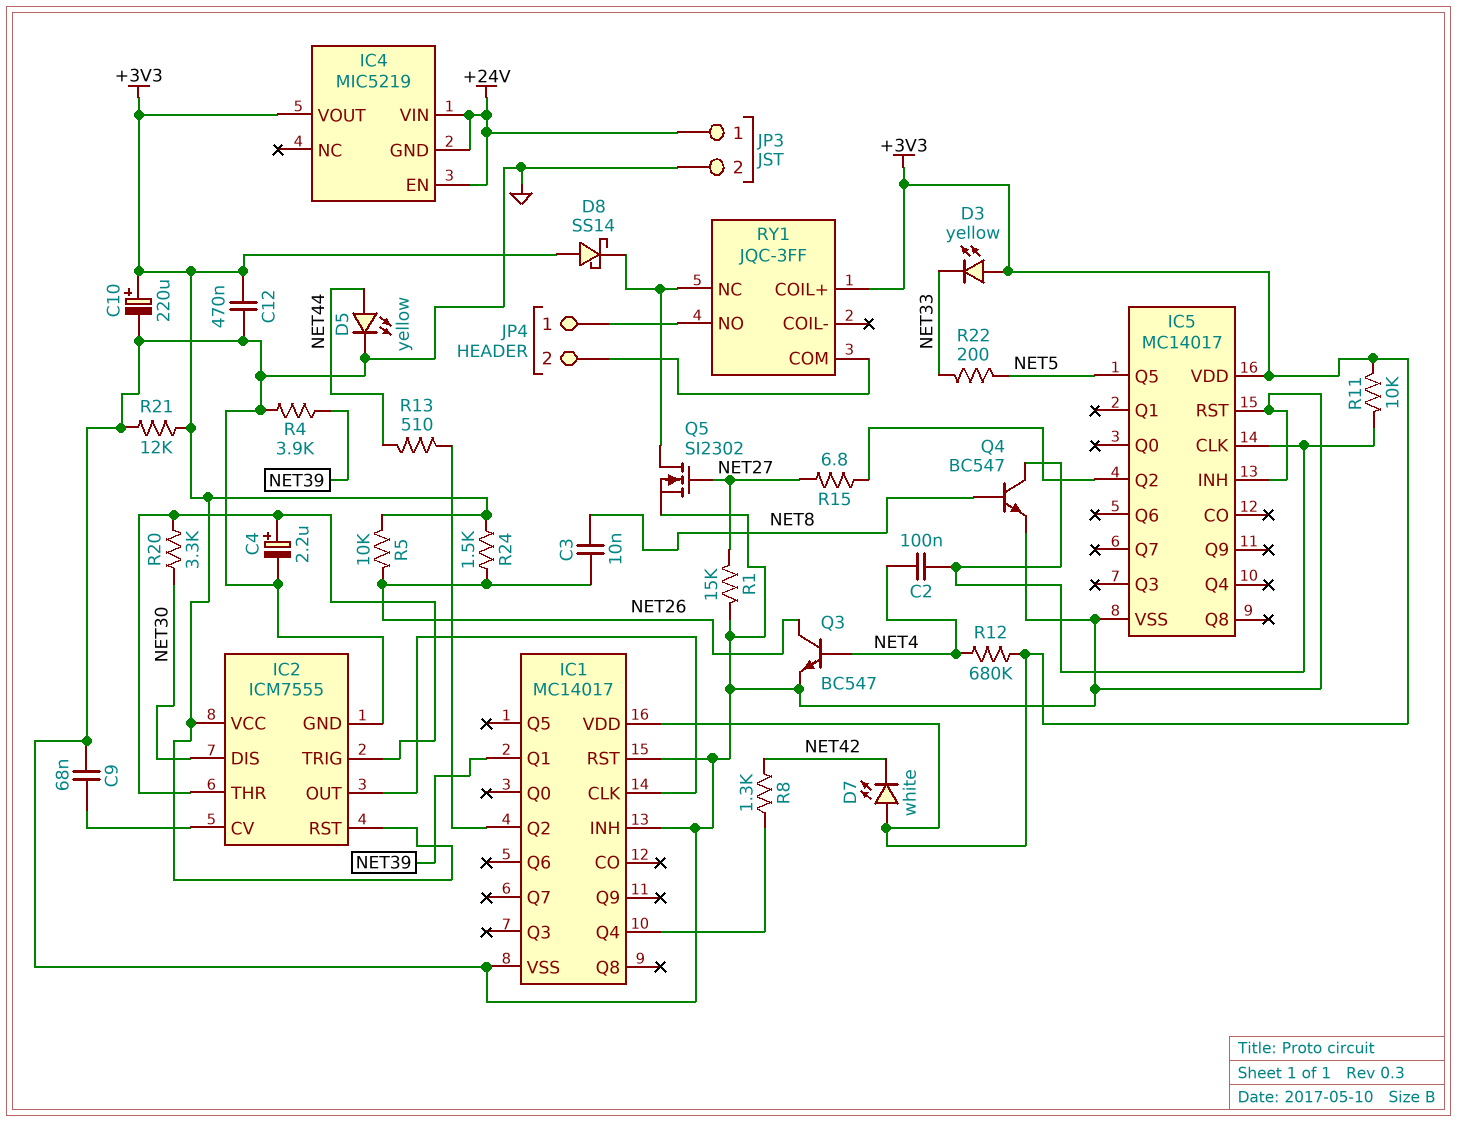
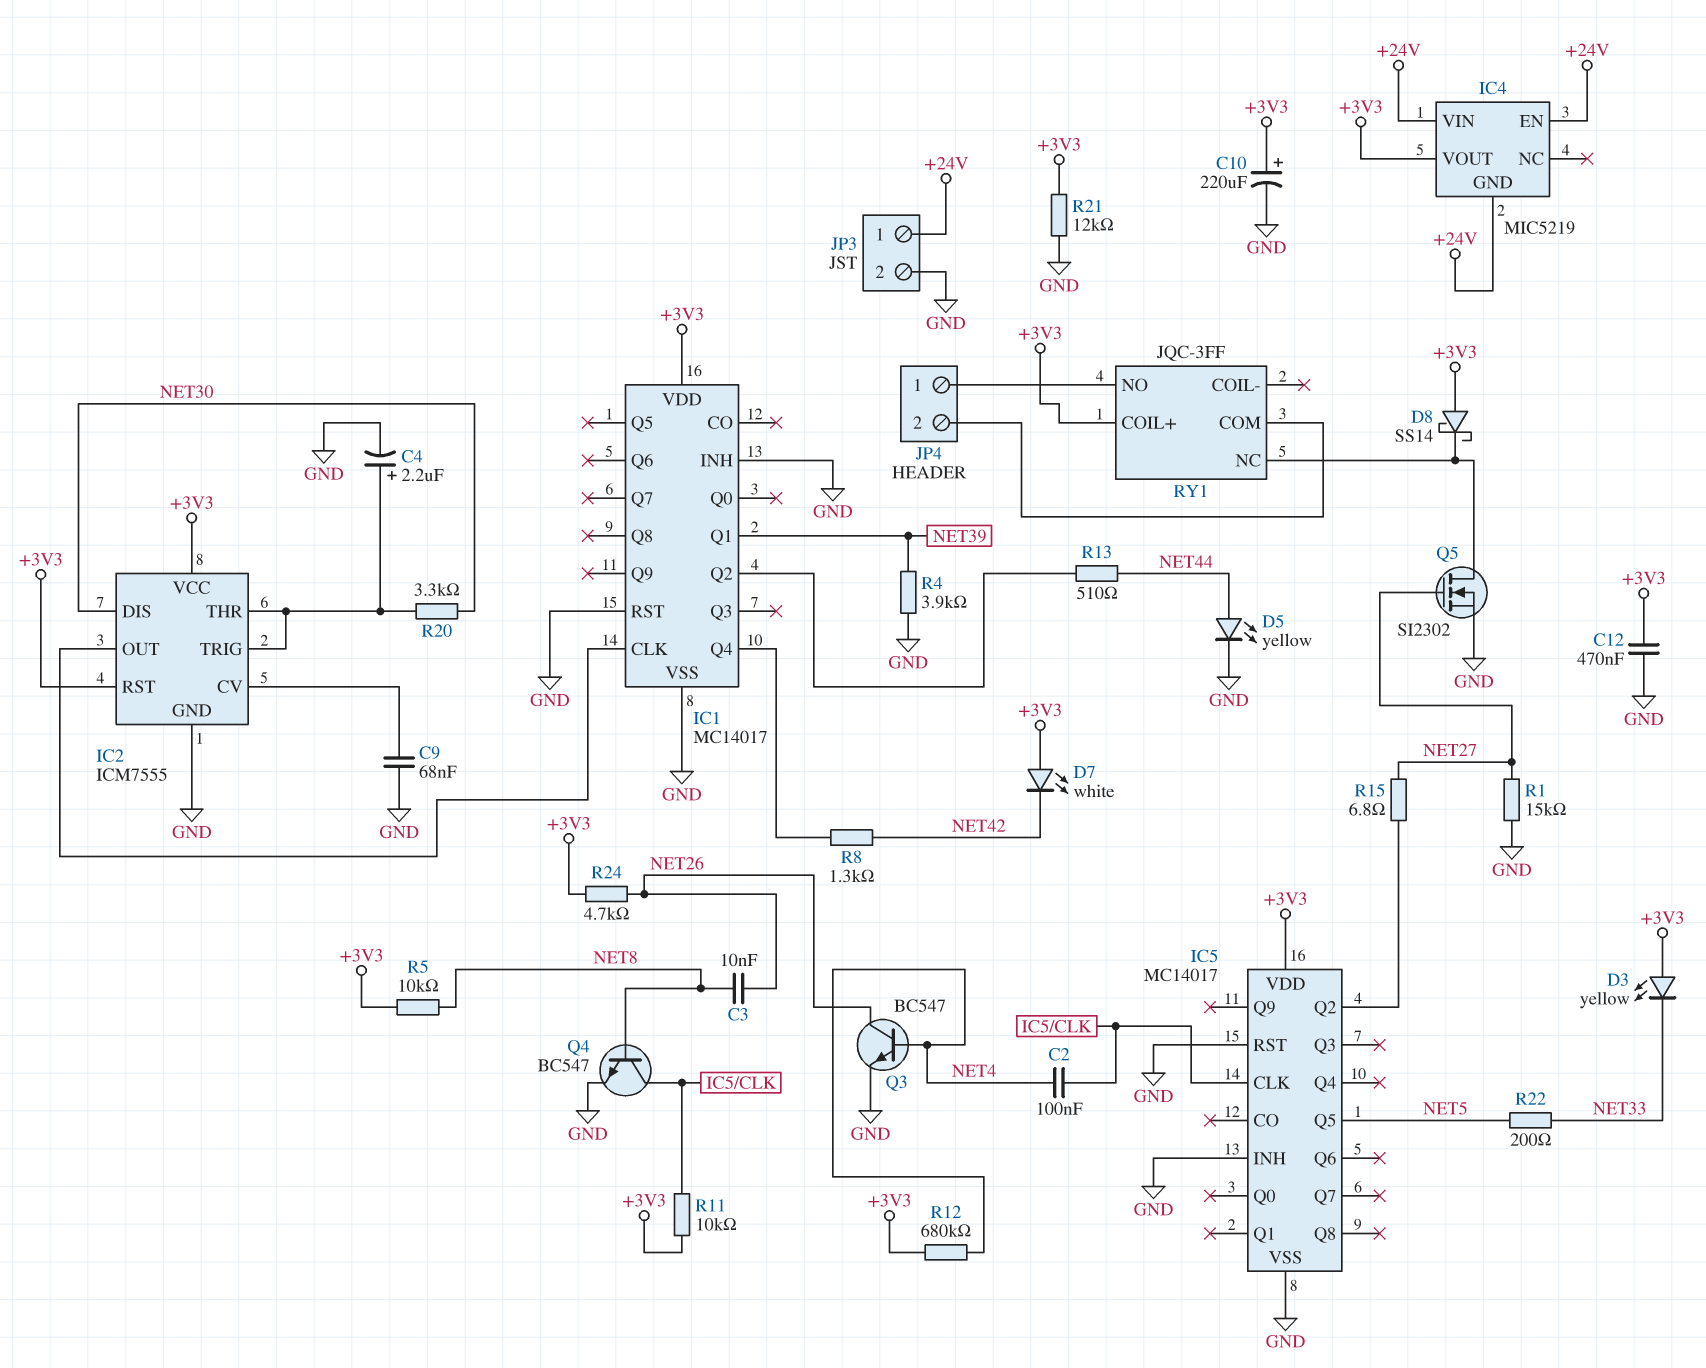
R5: 10k (+3V3, NET26) -> 10k (+3V3, NET8)
R24: 1.5k (+3V3, NET26) -> 4.7k (+3V3, NET26)

